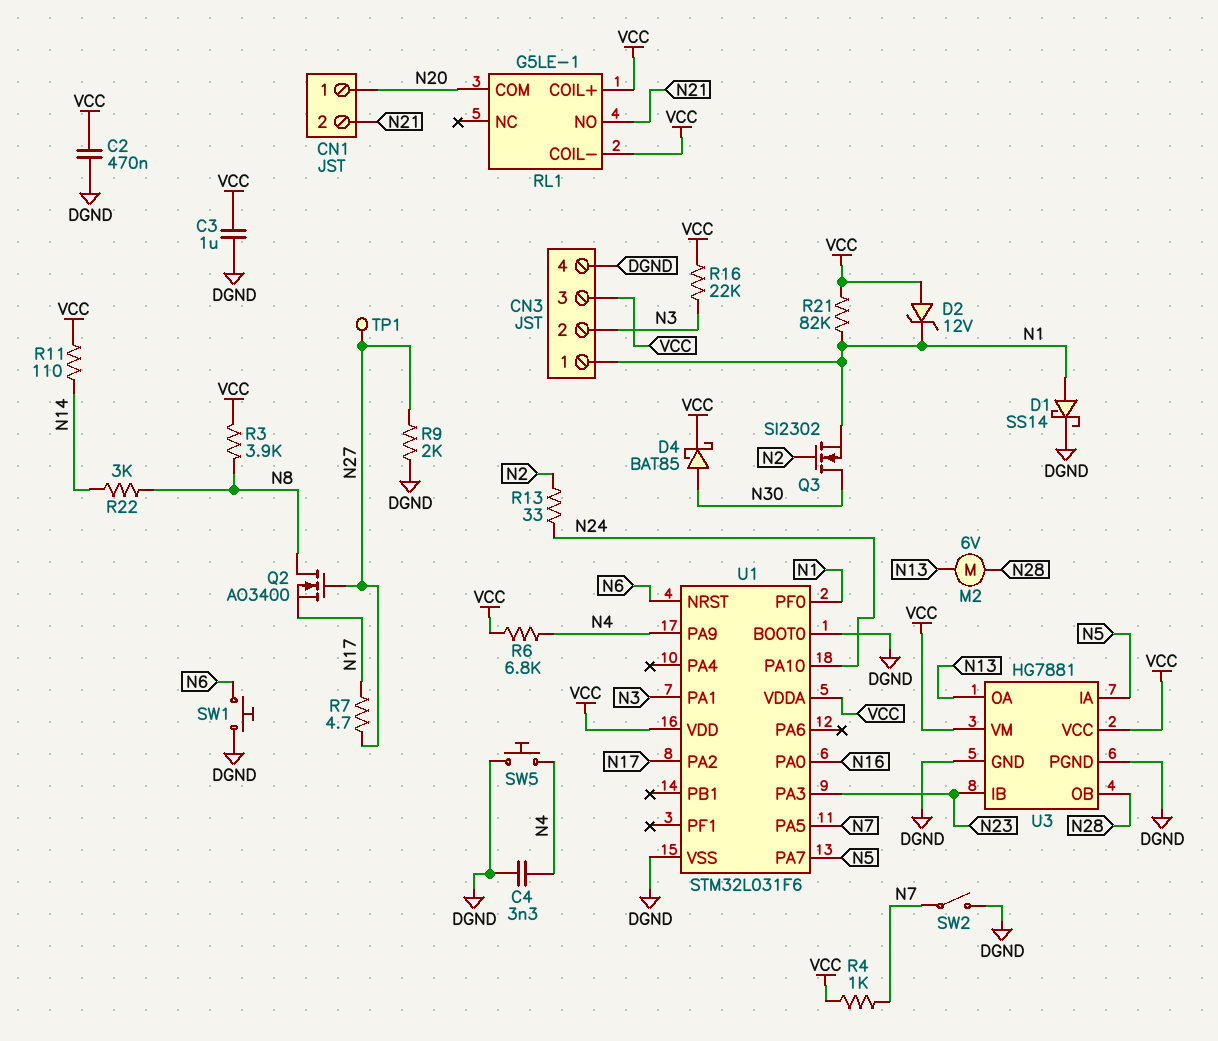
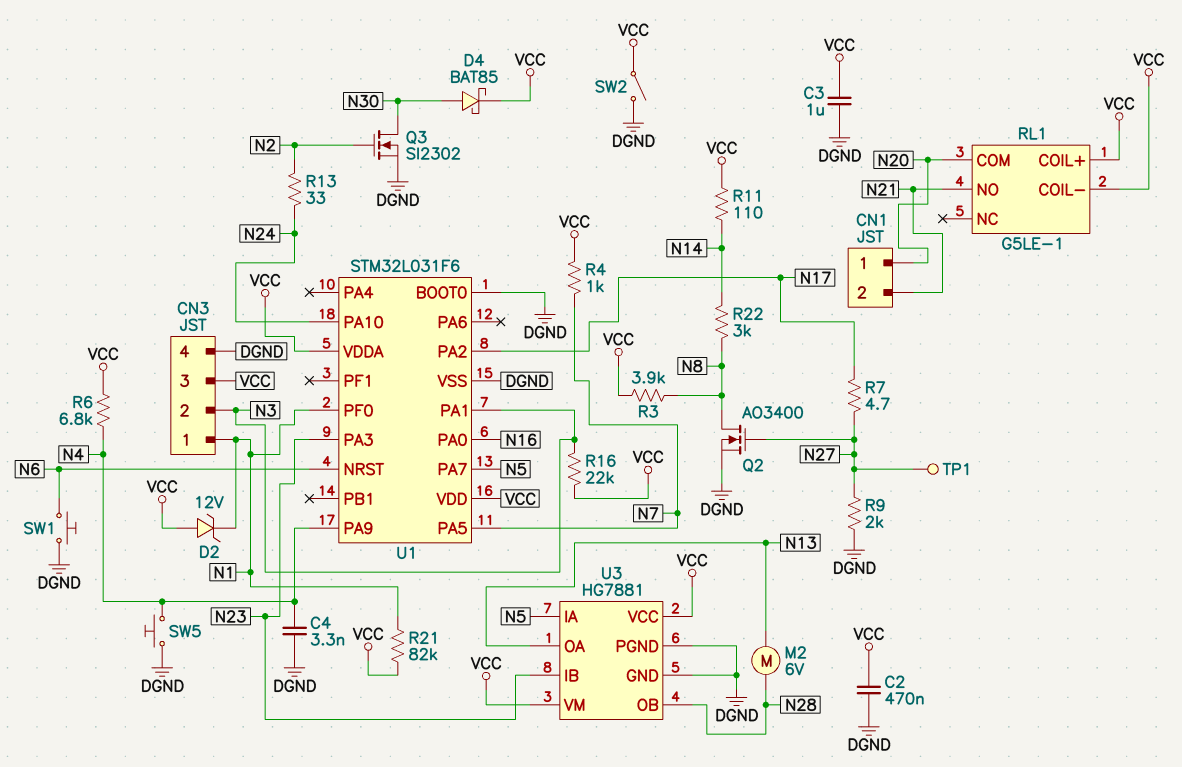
D1: schottky SS14 (A N1, K DGND) -> none
Q2: NMOS AO3400 (G N27, D N8, S N17) -> NMOS AO3400 (G N27, D N8, S DGND)
Q3: NMOS SI2302 (G N2, D N30, S N1) -> NMOS SI2302 (G N2, D N30, S DGND)
SW2: switch (DGND, N7) -> switch (DGND, VCC)

